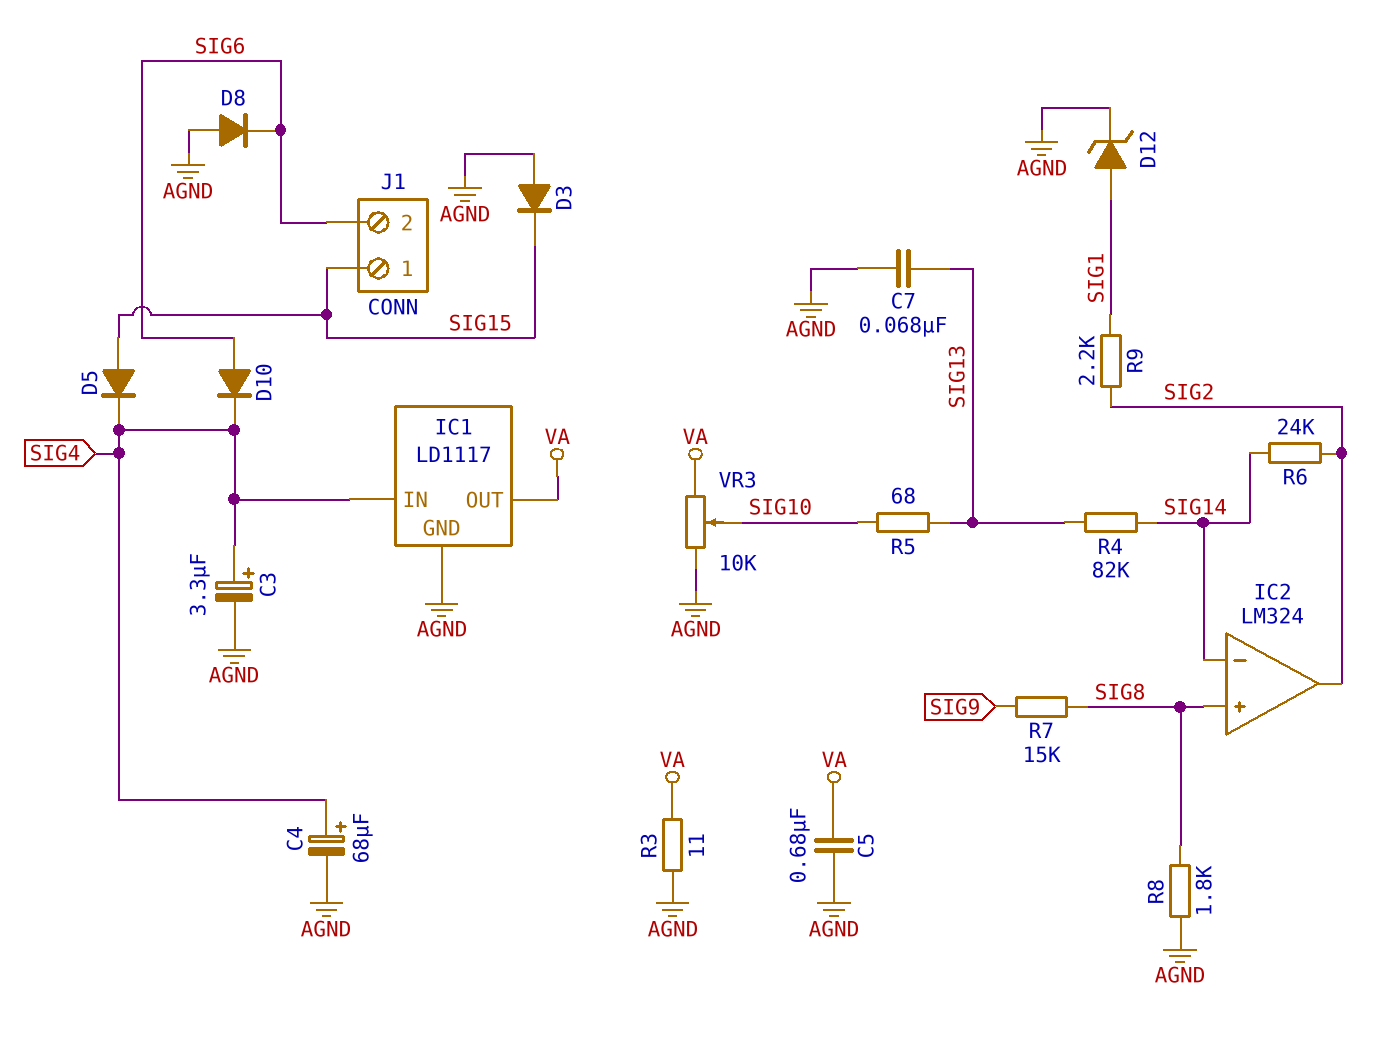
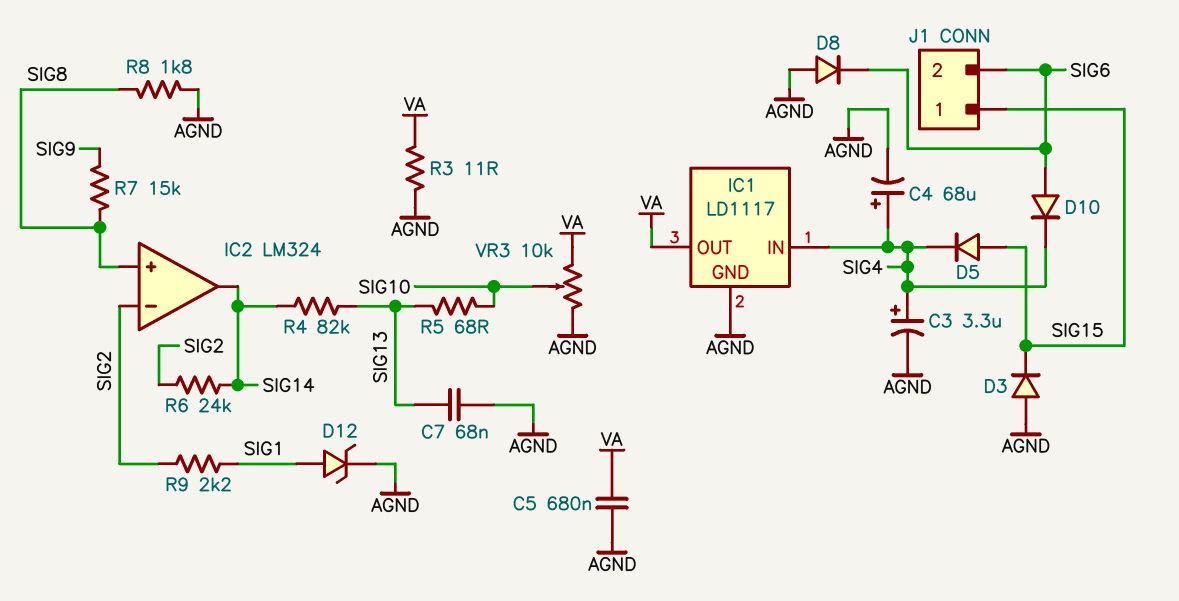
IC2 pin in-: SIG14 -> SIG2
IC2 pin out: SIG2 -> SIG14

